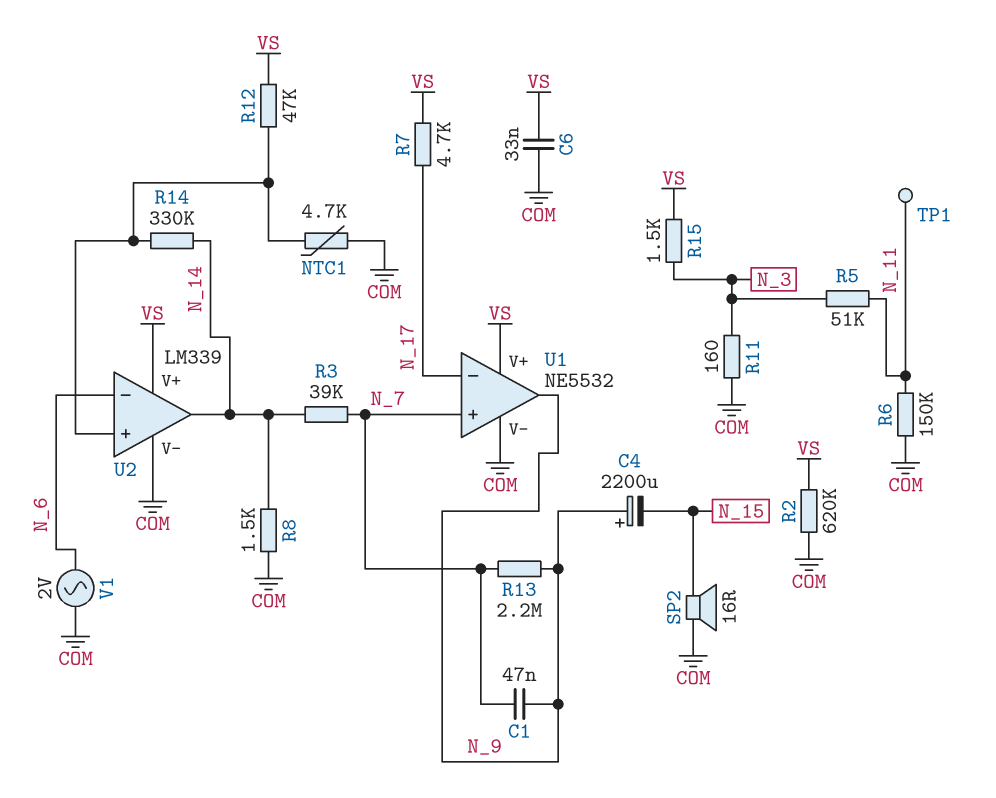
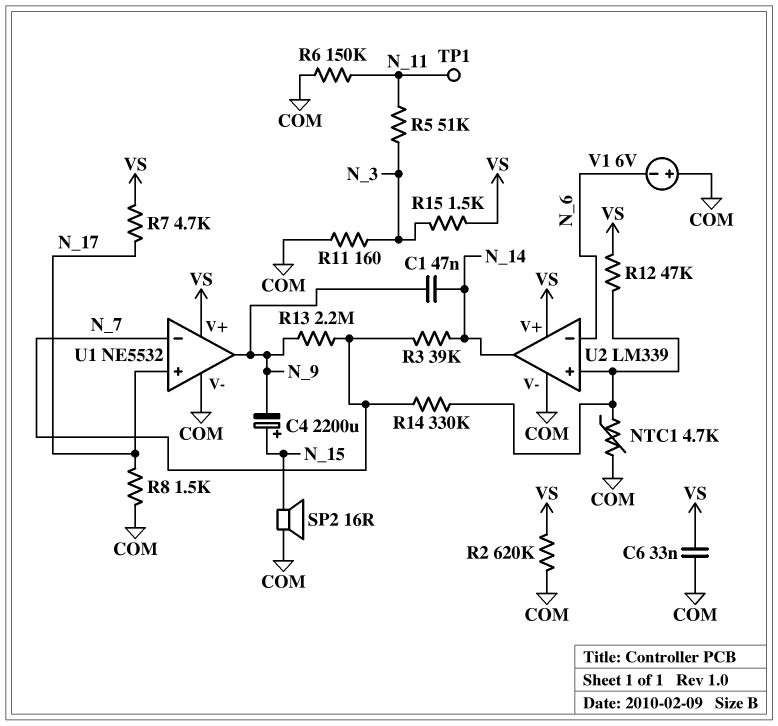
C1: 47nF (N_7, N_9) -> 47nF (N_9, N_14)
C4: 2200uF (plus N_9, minus N_15) -> 2200uF (plus N_15, minus N_9)
R8: 1.5k (COM, N_14) -> 1.5k (COM, N_17)
R14: 330k (N_14, U2/in+) -> 330k (N_7, U2/in+)
U1 pin in+: N_7 -> N_17
U1 pin in-: N_17 -> N_7
V1: AC 2V (COM, N_6) -> 6V (plus COM, minus N_6)

